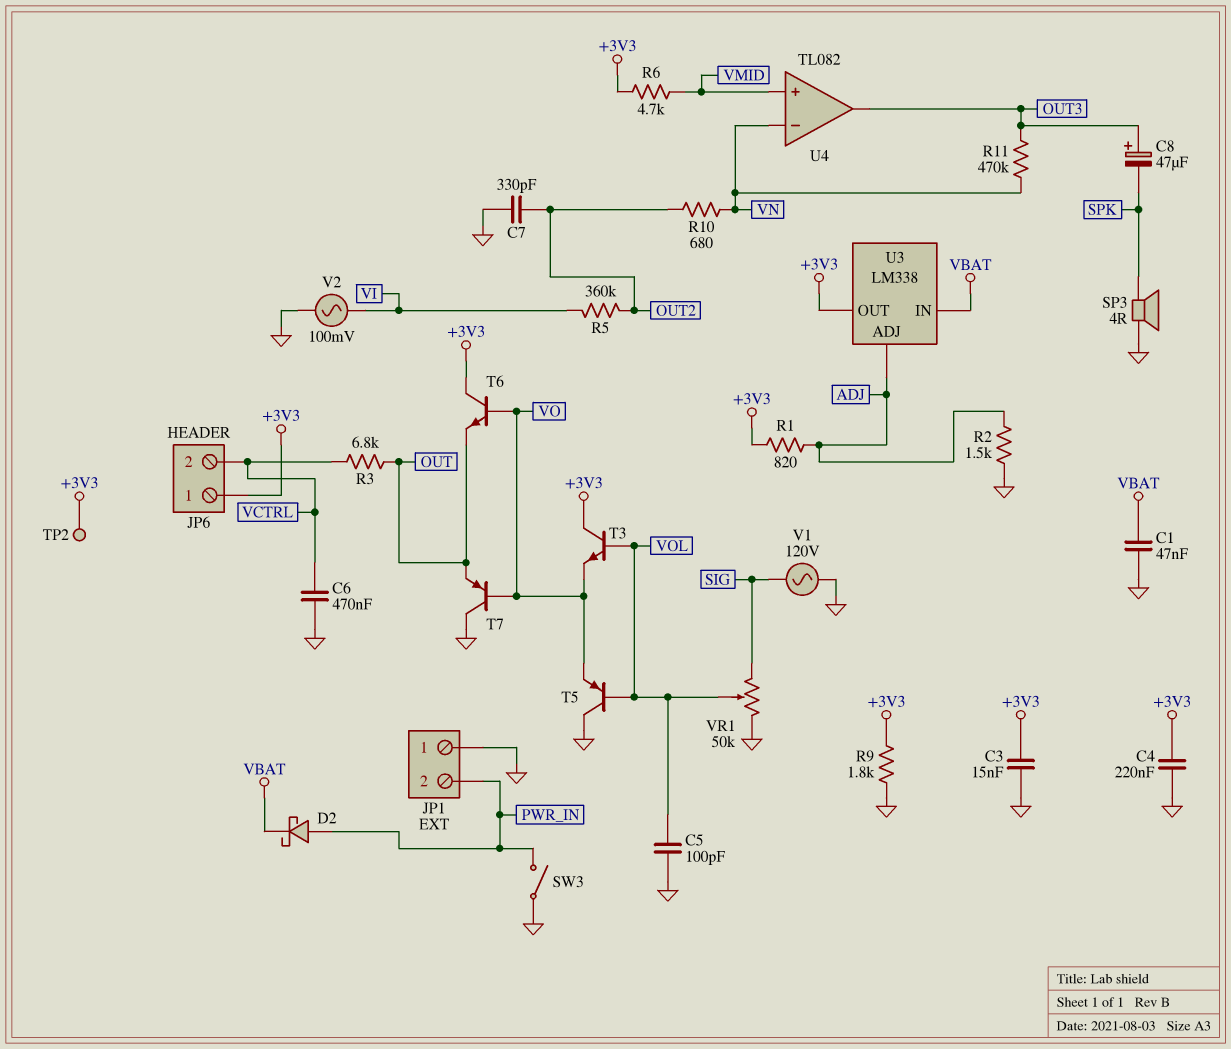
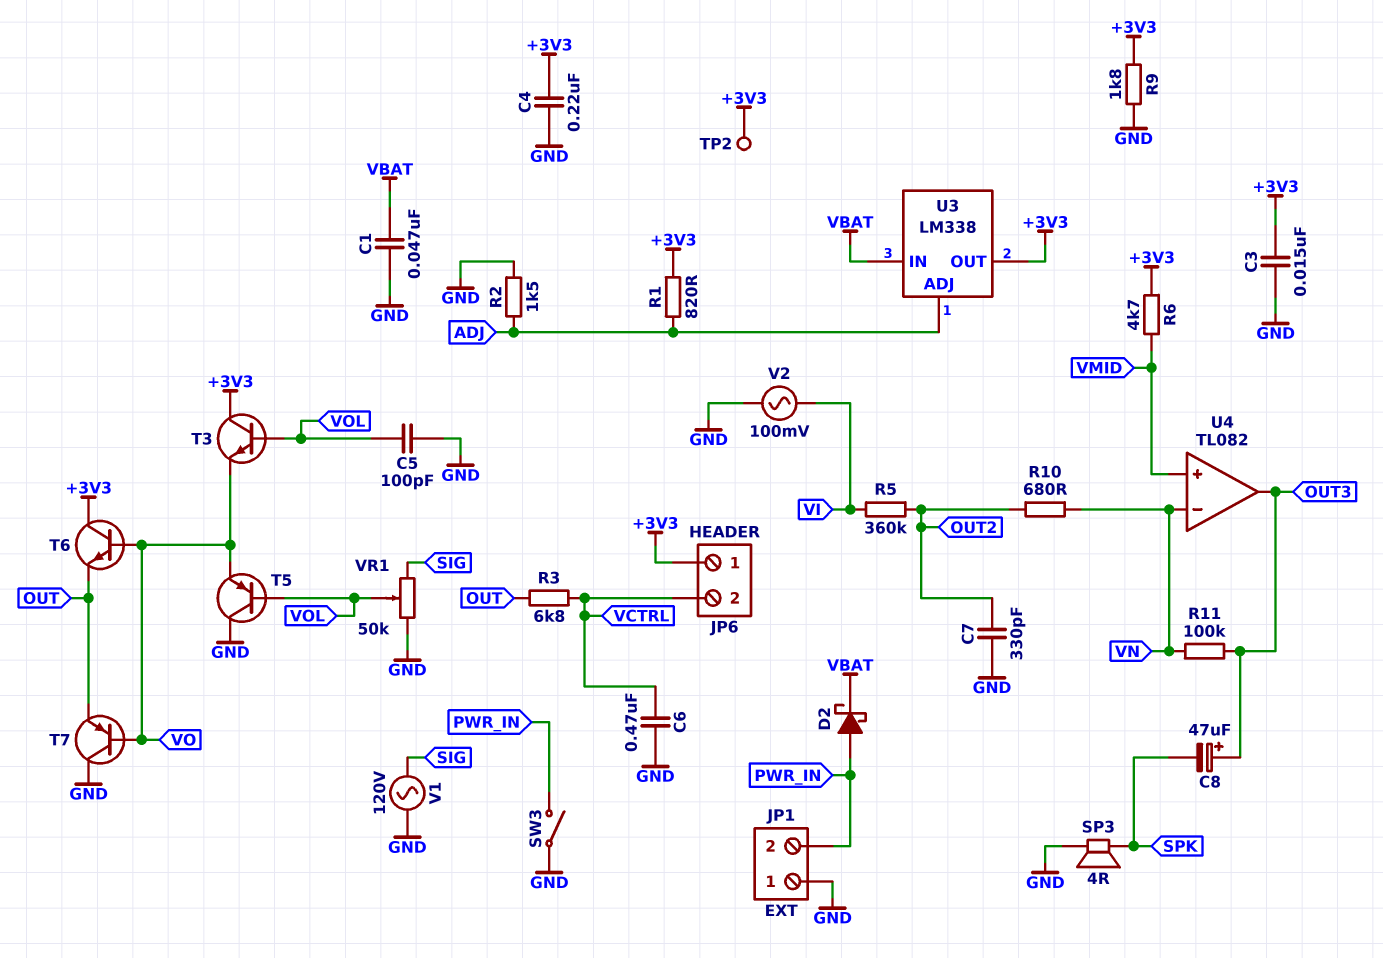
R11: 470k (OUT3, VN) -> 100k (OUT3, VN)

